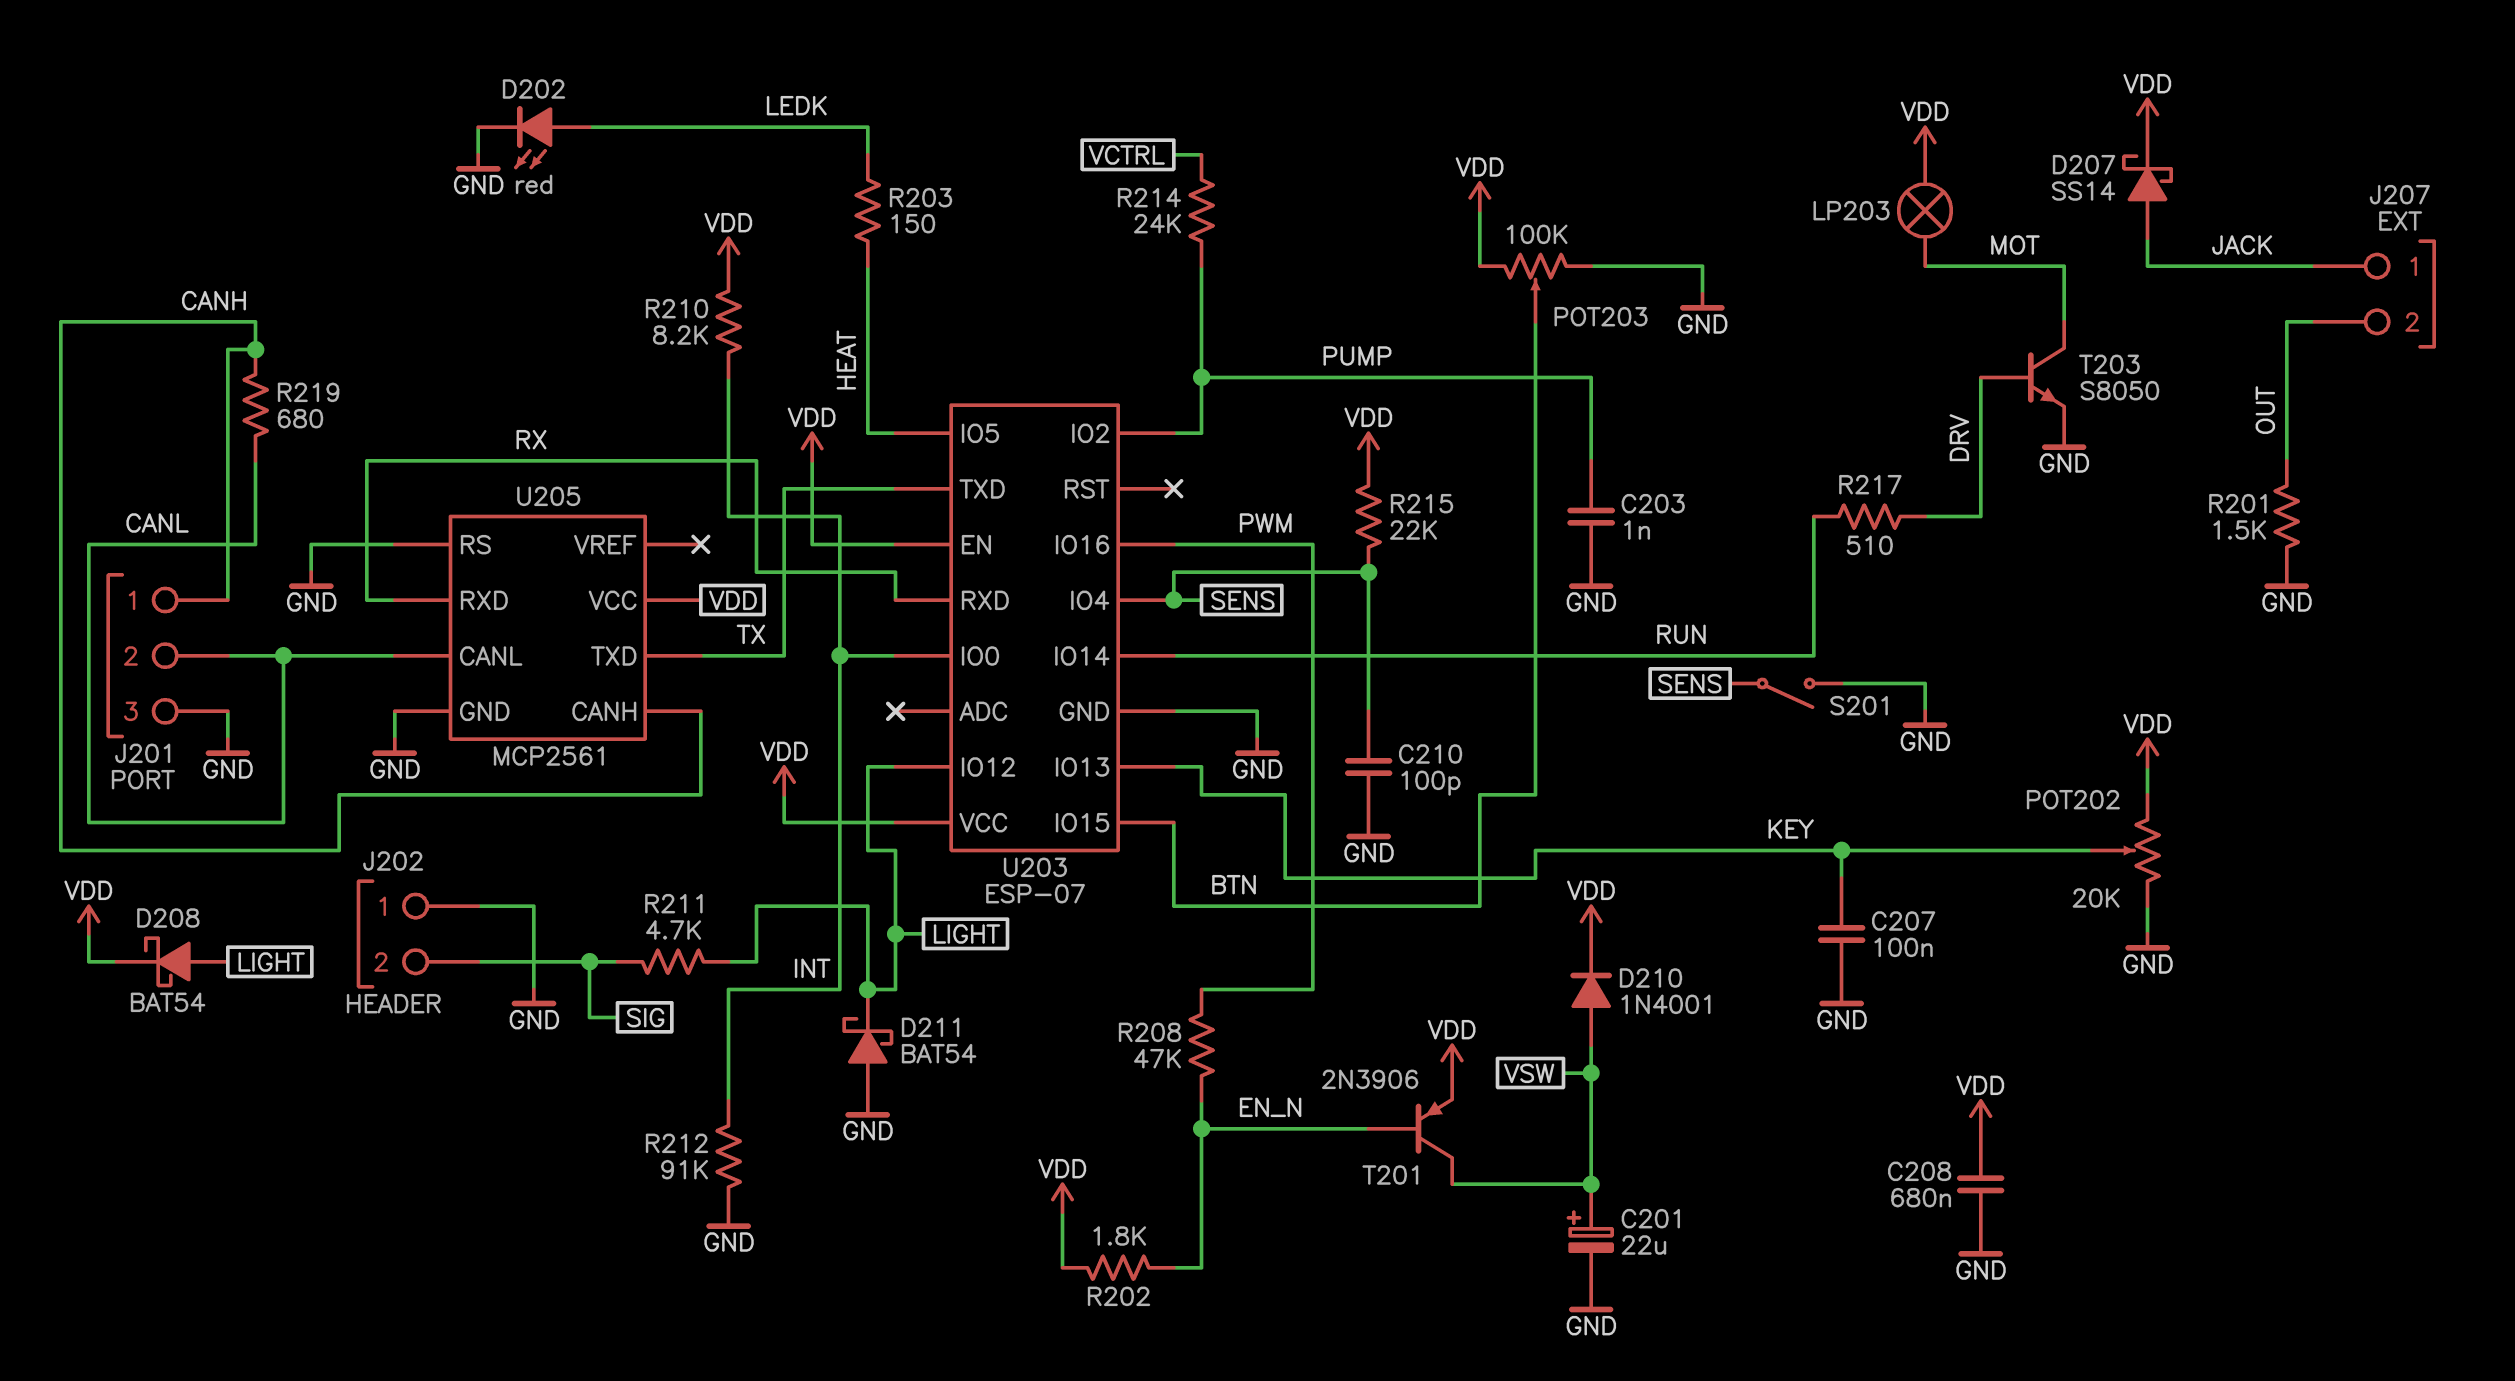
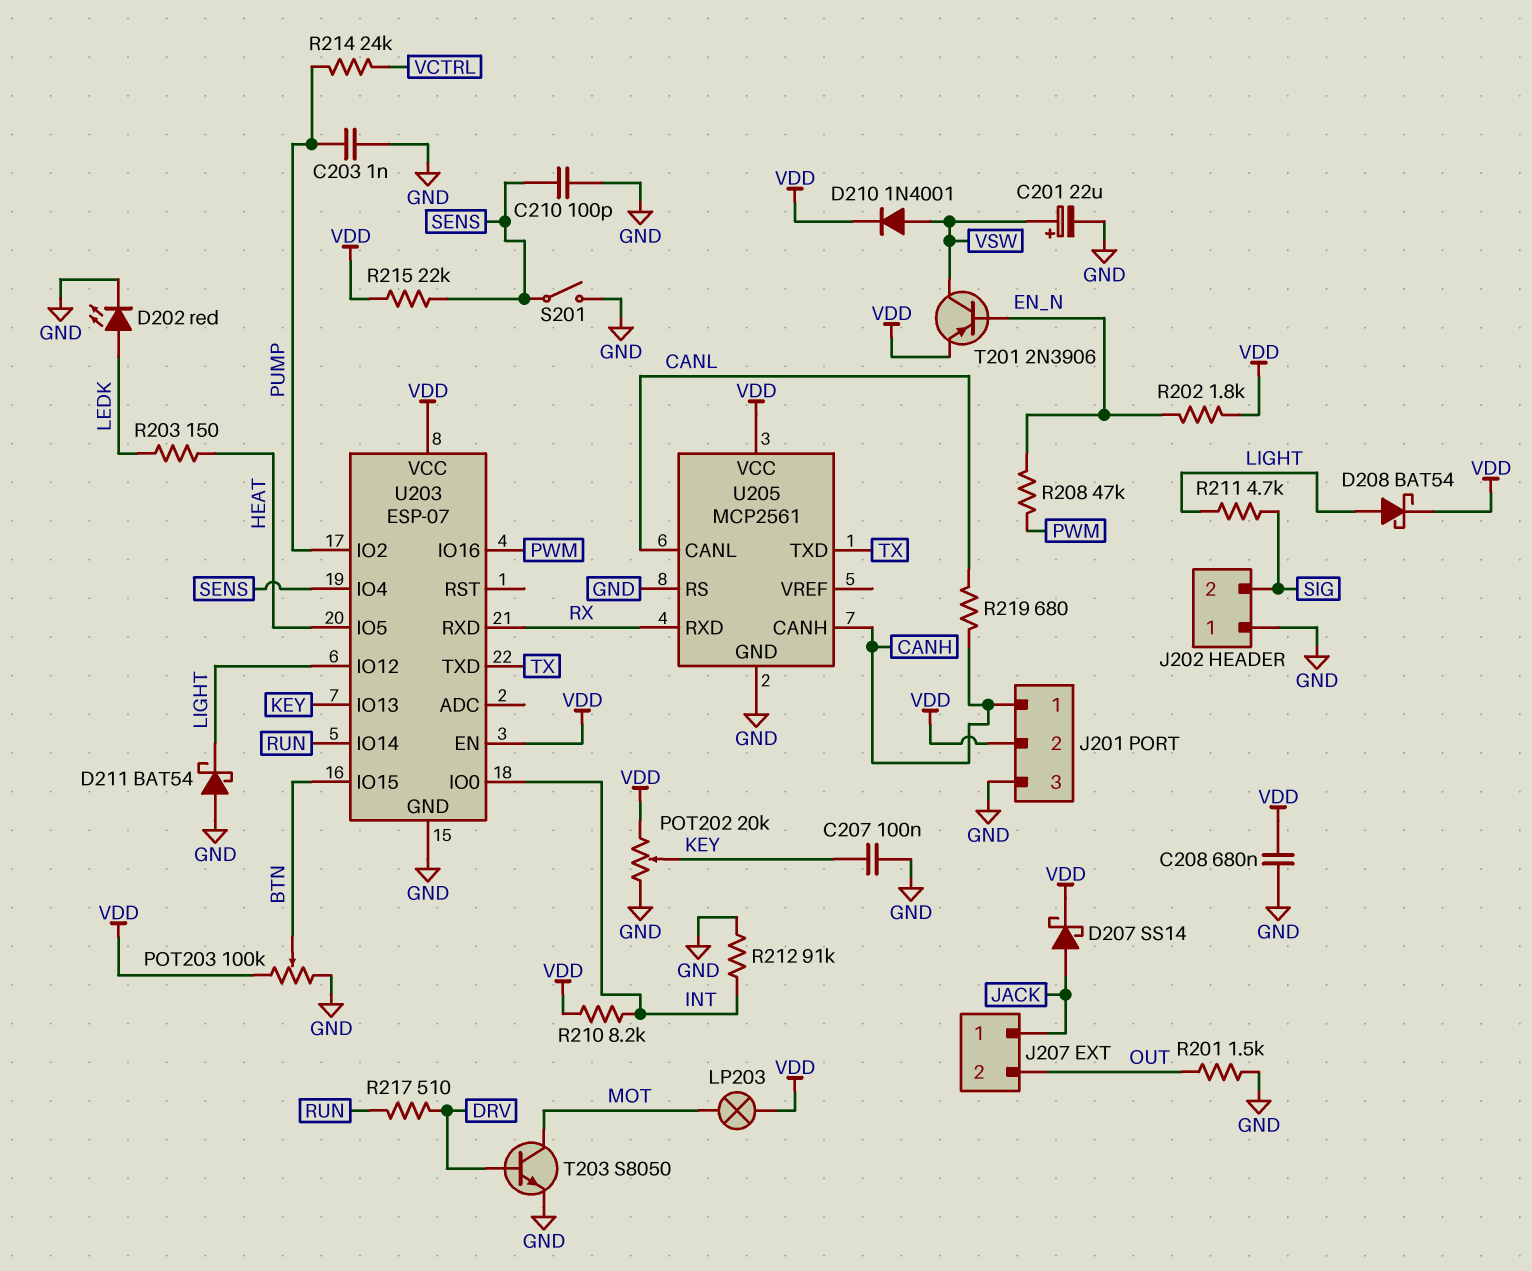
J201 pin 2: CANL -> VDD

